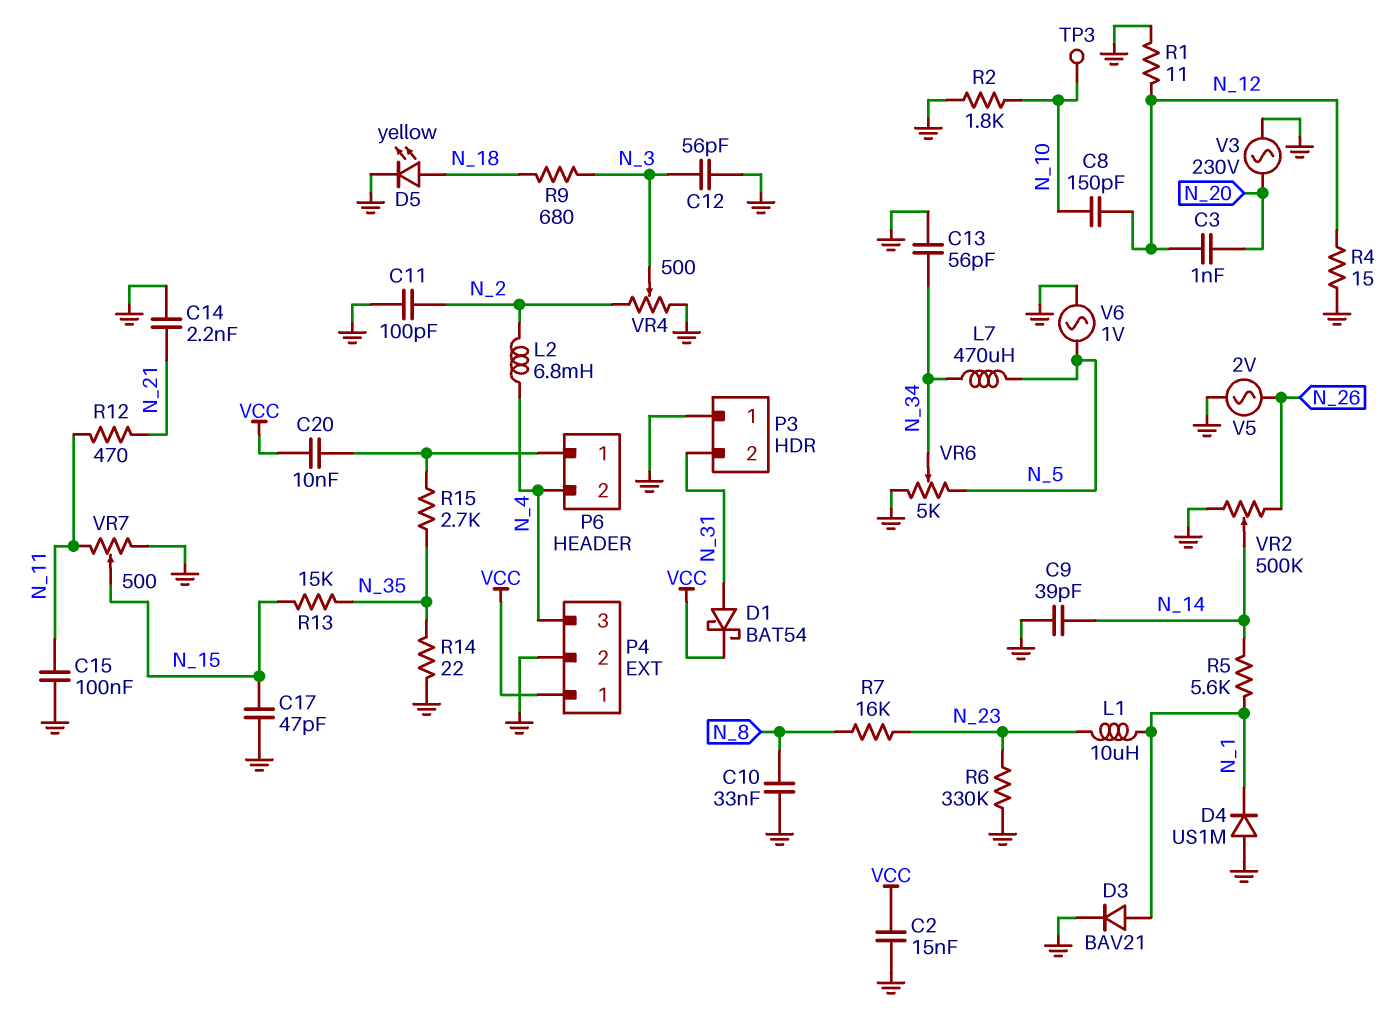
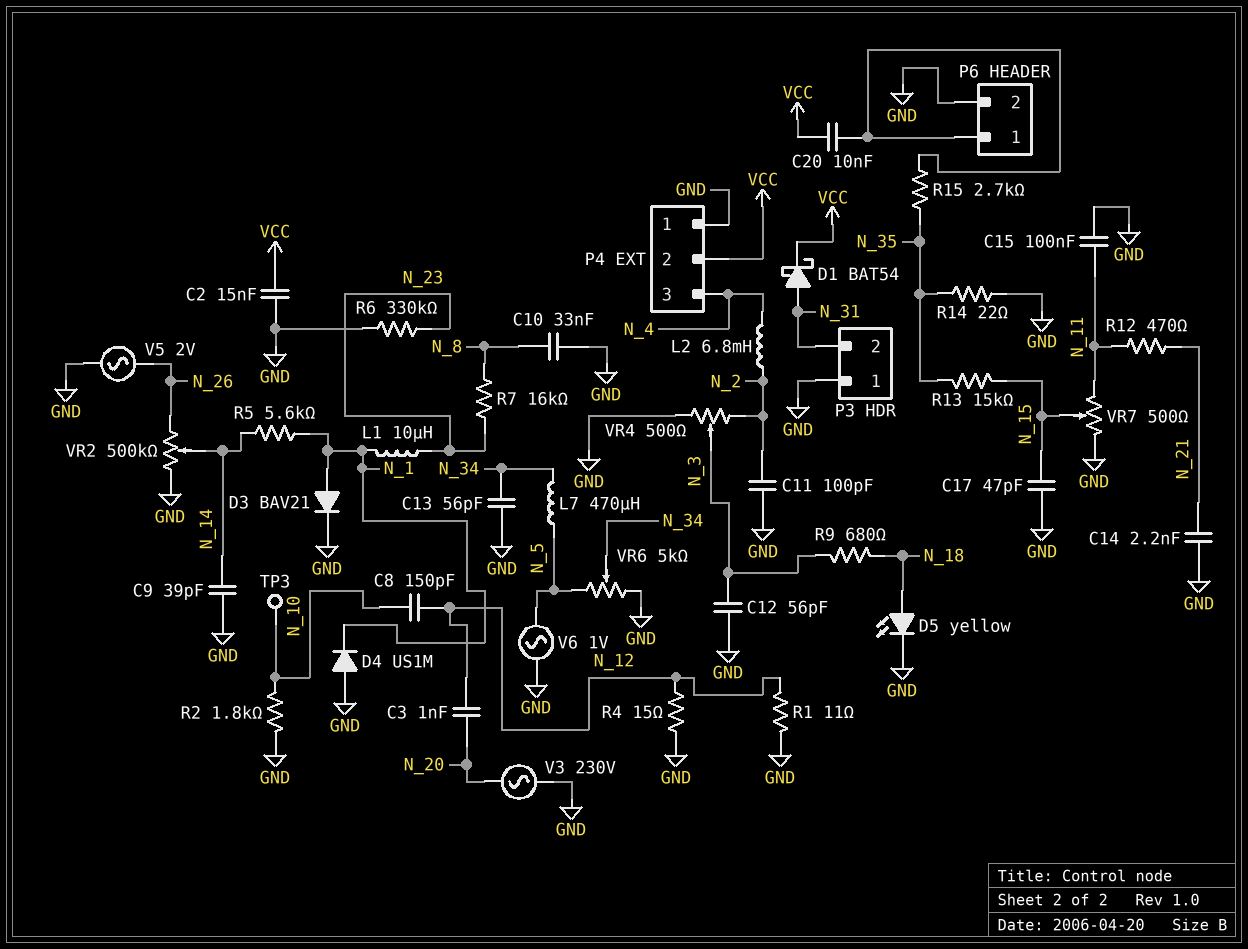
P4 pin 1: VCC -> GND
P4 pin 2: GND -> VCC
P6 pin 2: N_4 -> GND

